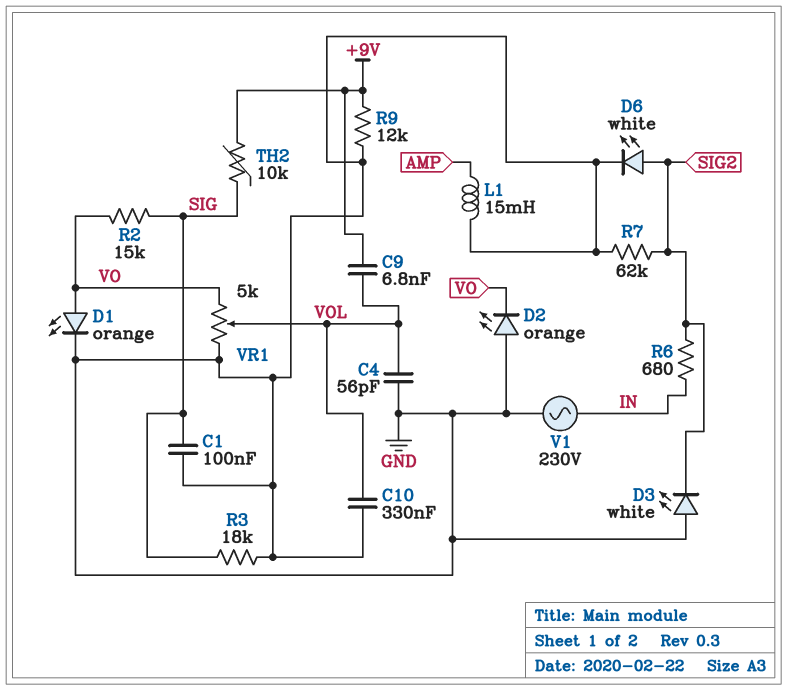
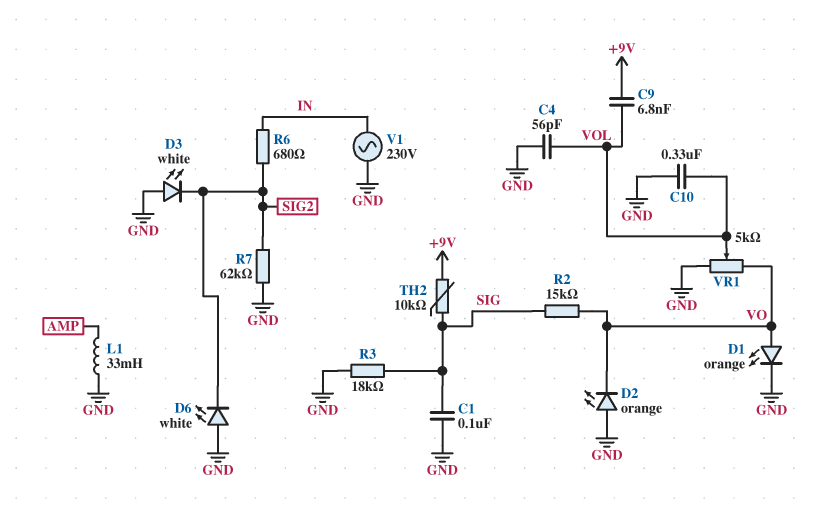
D6: LED white (A SIG2, K GND) -> LED white (A GND, K SIG2)
L1: 15mH (AMP, GND) -> 33mH (AMP, GND)
R9: 12k (+9V, GND) -> none

